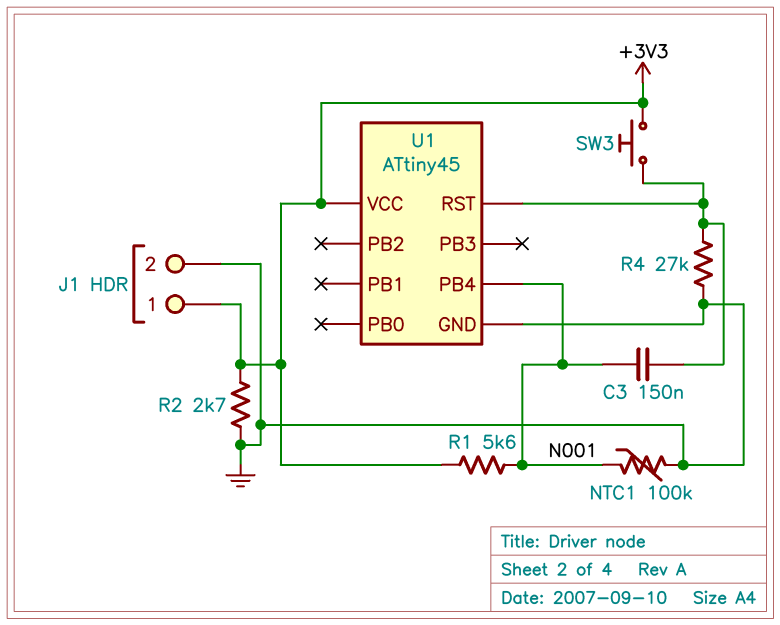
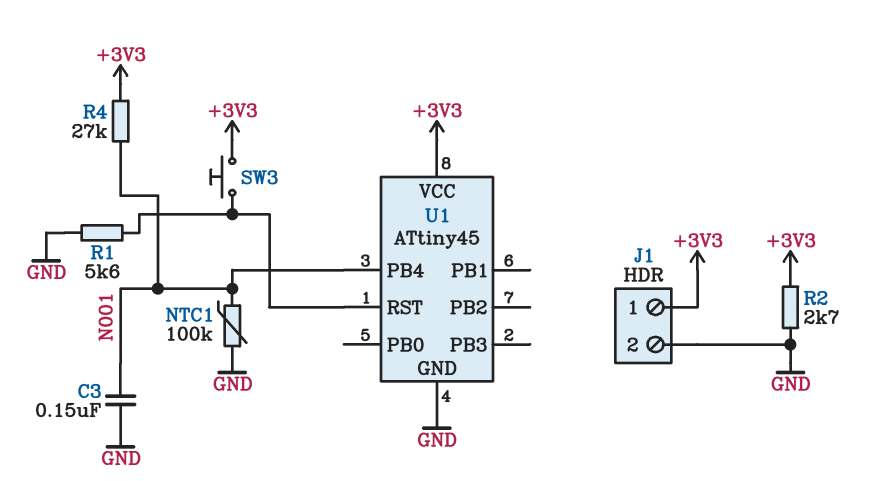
C3: 150nF (N001, U1/RST) -> 150nF (GND, N001)
R1: 5.6k (+3V3, N001) -> 5.6k (GND, U1/RST)
R4: 27k (GND, U1/RST) -> 27k (+3V3, N001)

